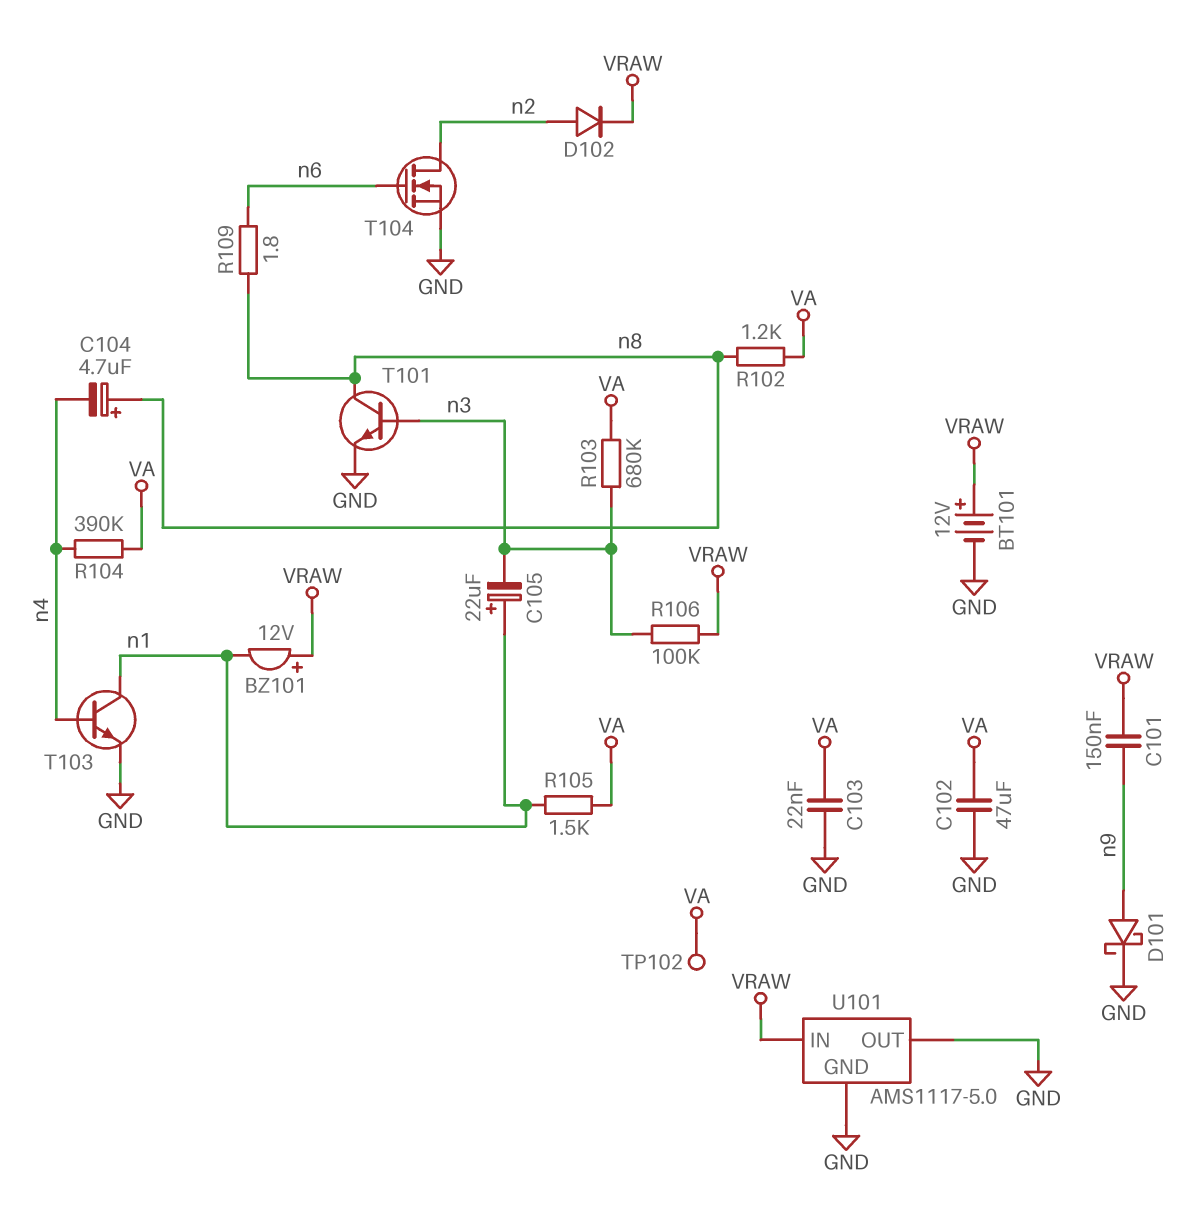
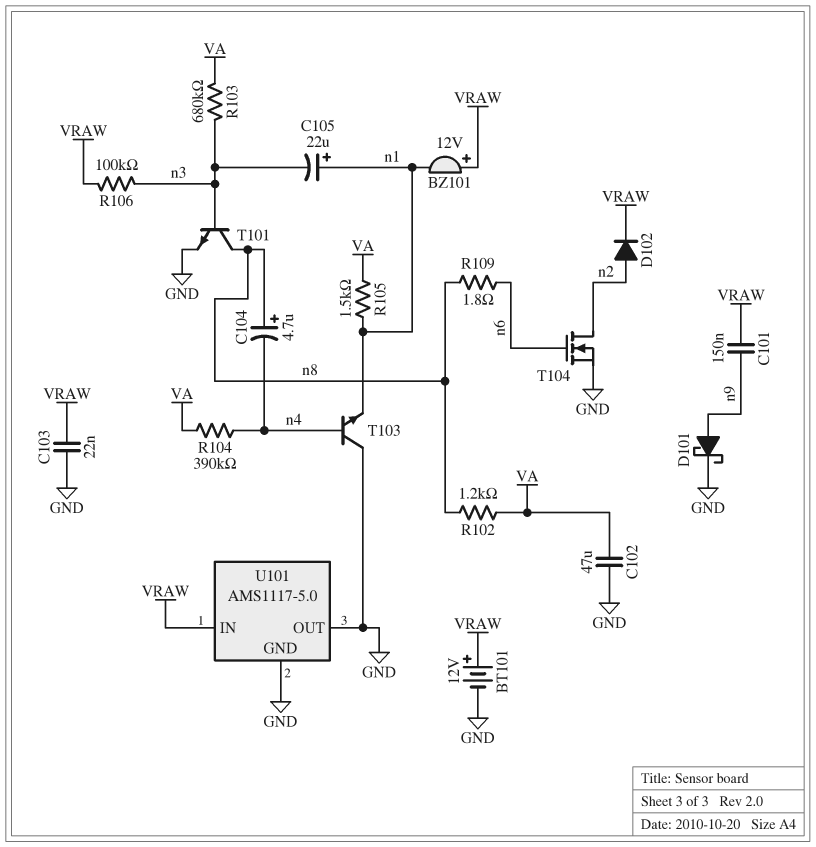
C103: 22nF (GND, VA) -> 22nF (GND, VRAW)
T103: NPN (B n4, C n1, E GND) -> NPN (B n4, C GND, E n1)
TP102: test point (VA) -> none

